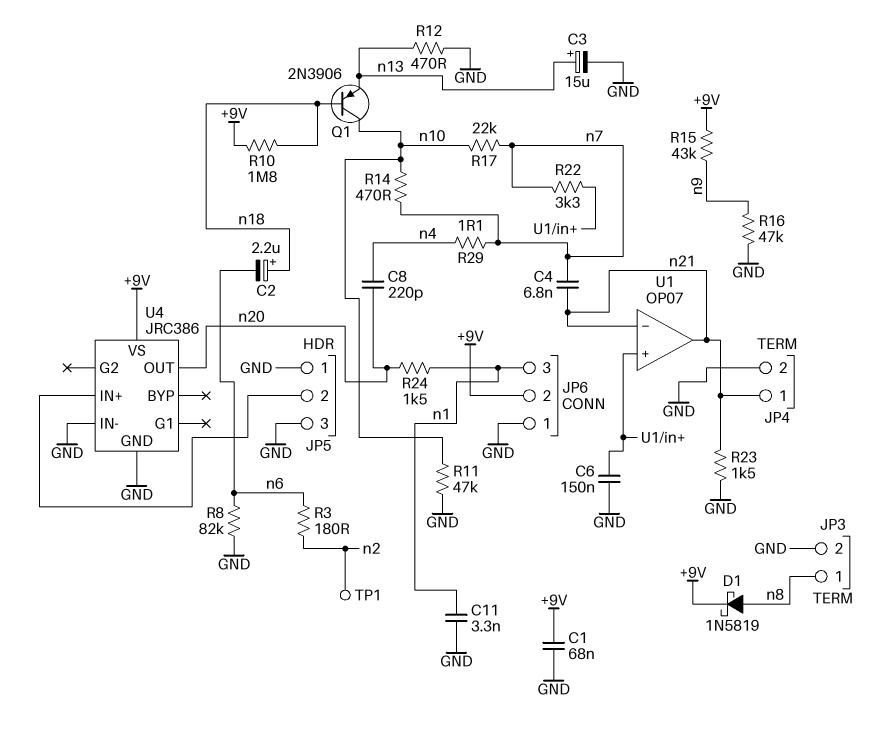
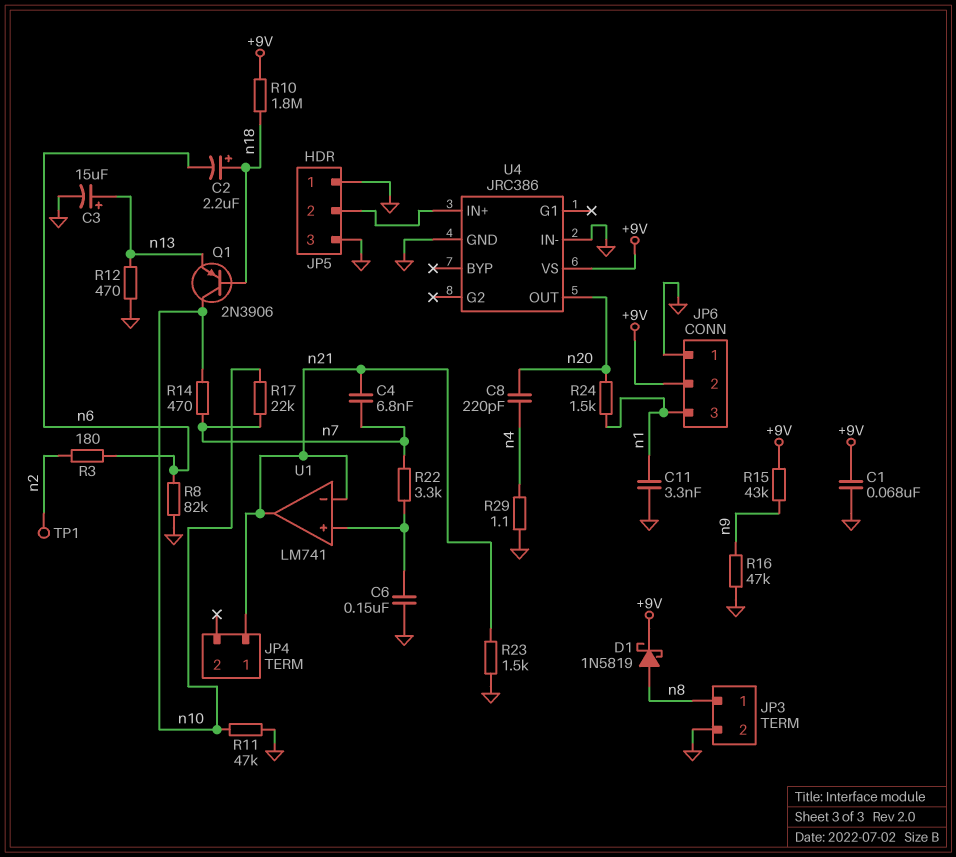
JP4 pin 2: GND -> none
R29: 1.1 (n4, n7) -> 1.1 (GND, n4)
U1: OP07 -> LM741

